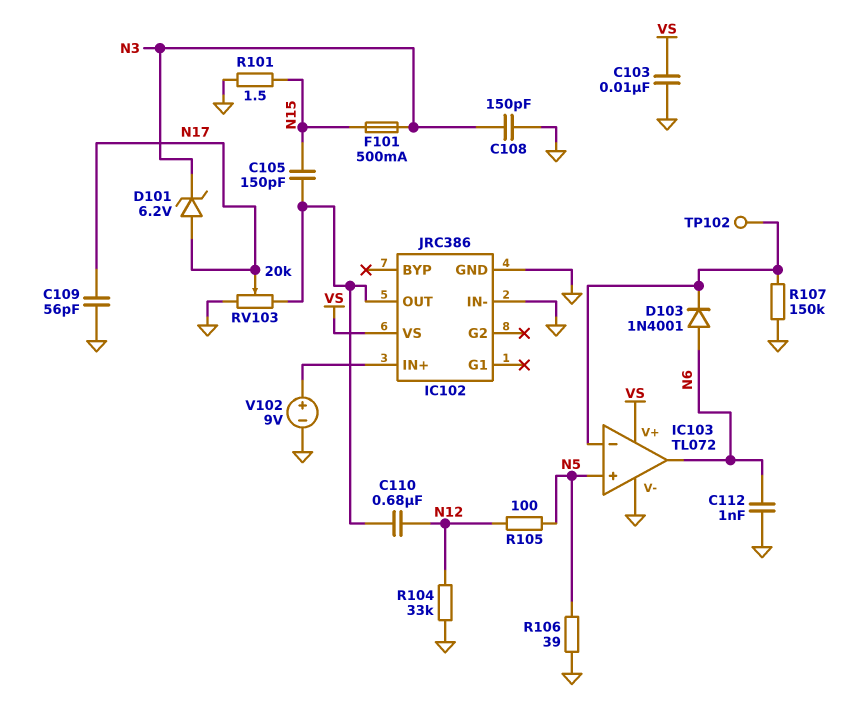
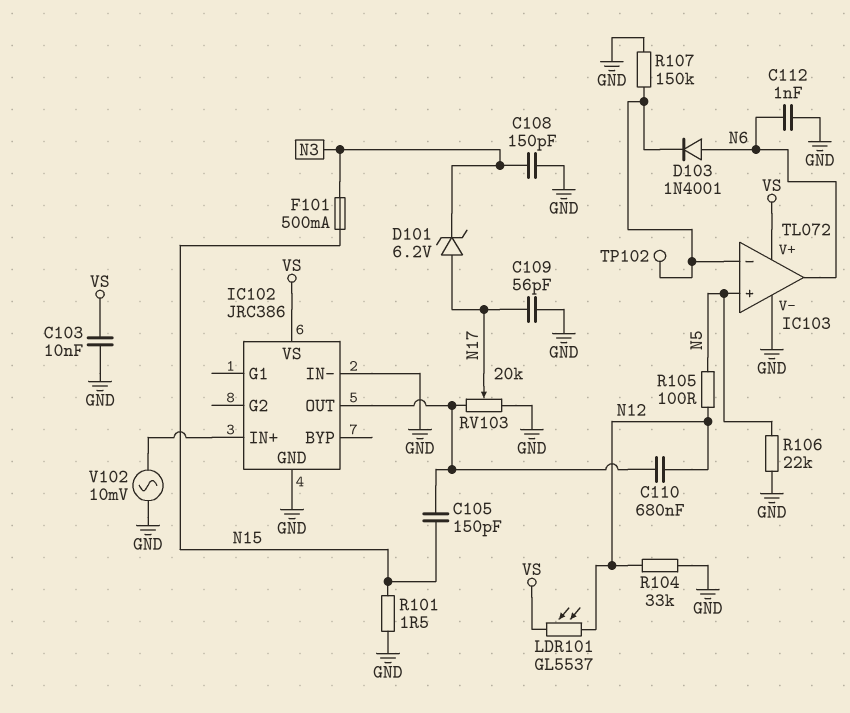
LDR101: none -> GL5537 (N12, VS)
R106: 39 (GND, N5) -> 22k (GND, N5)
V102: 9V (plus IC102/IN+, minus GND) -> AC 10mV (GND, IC102/IN+)

